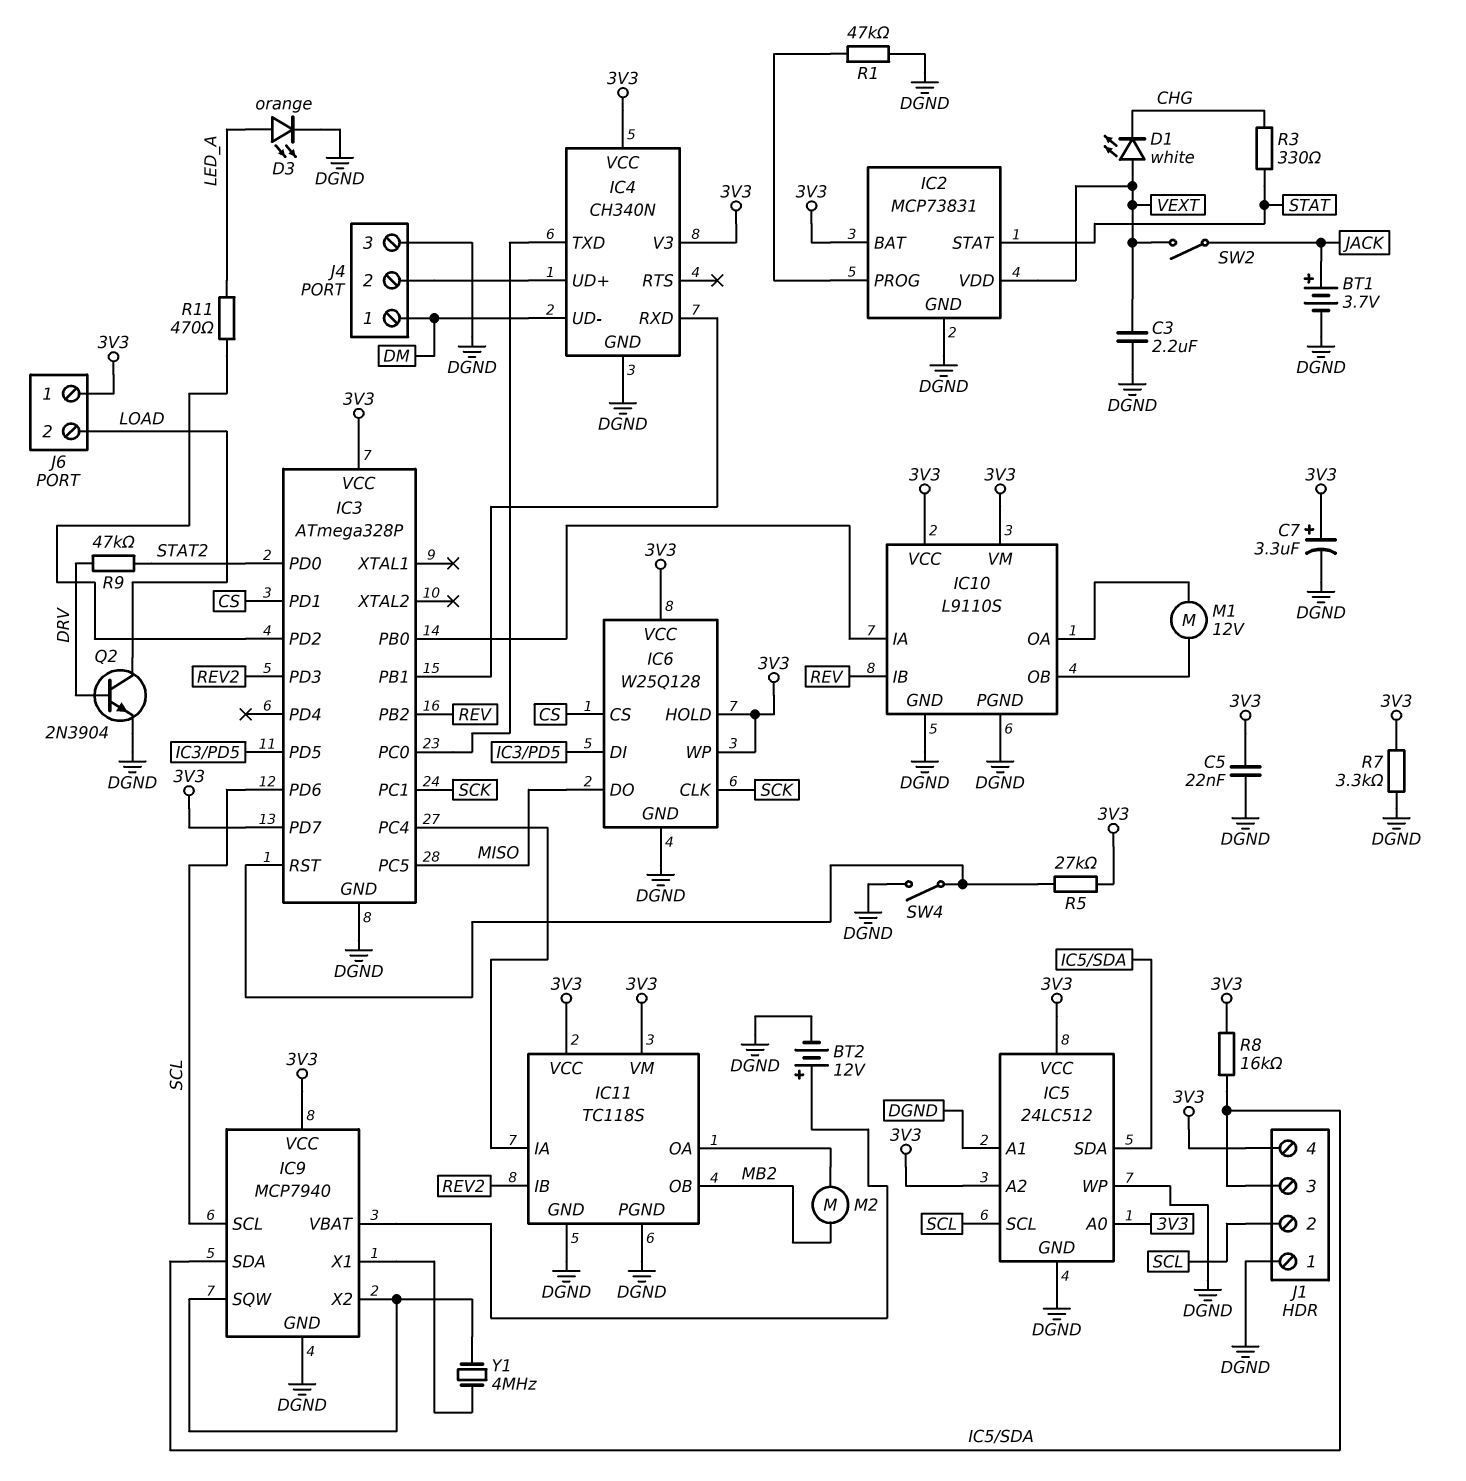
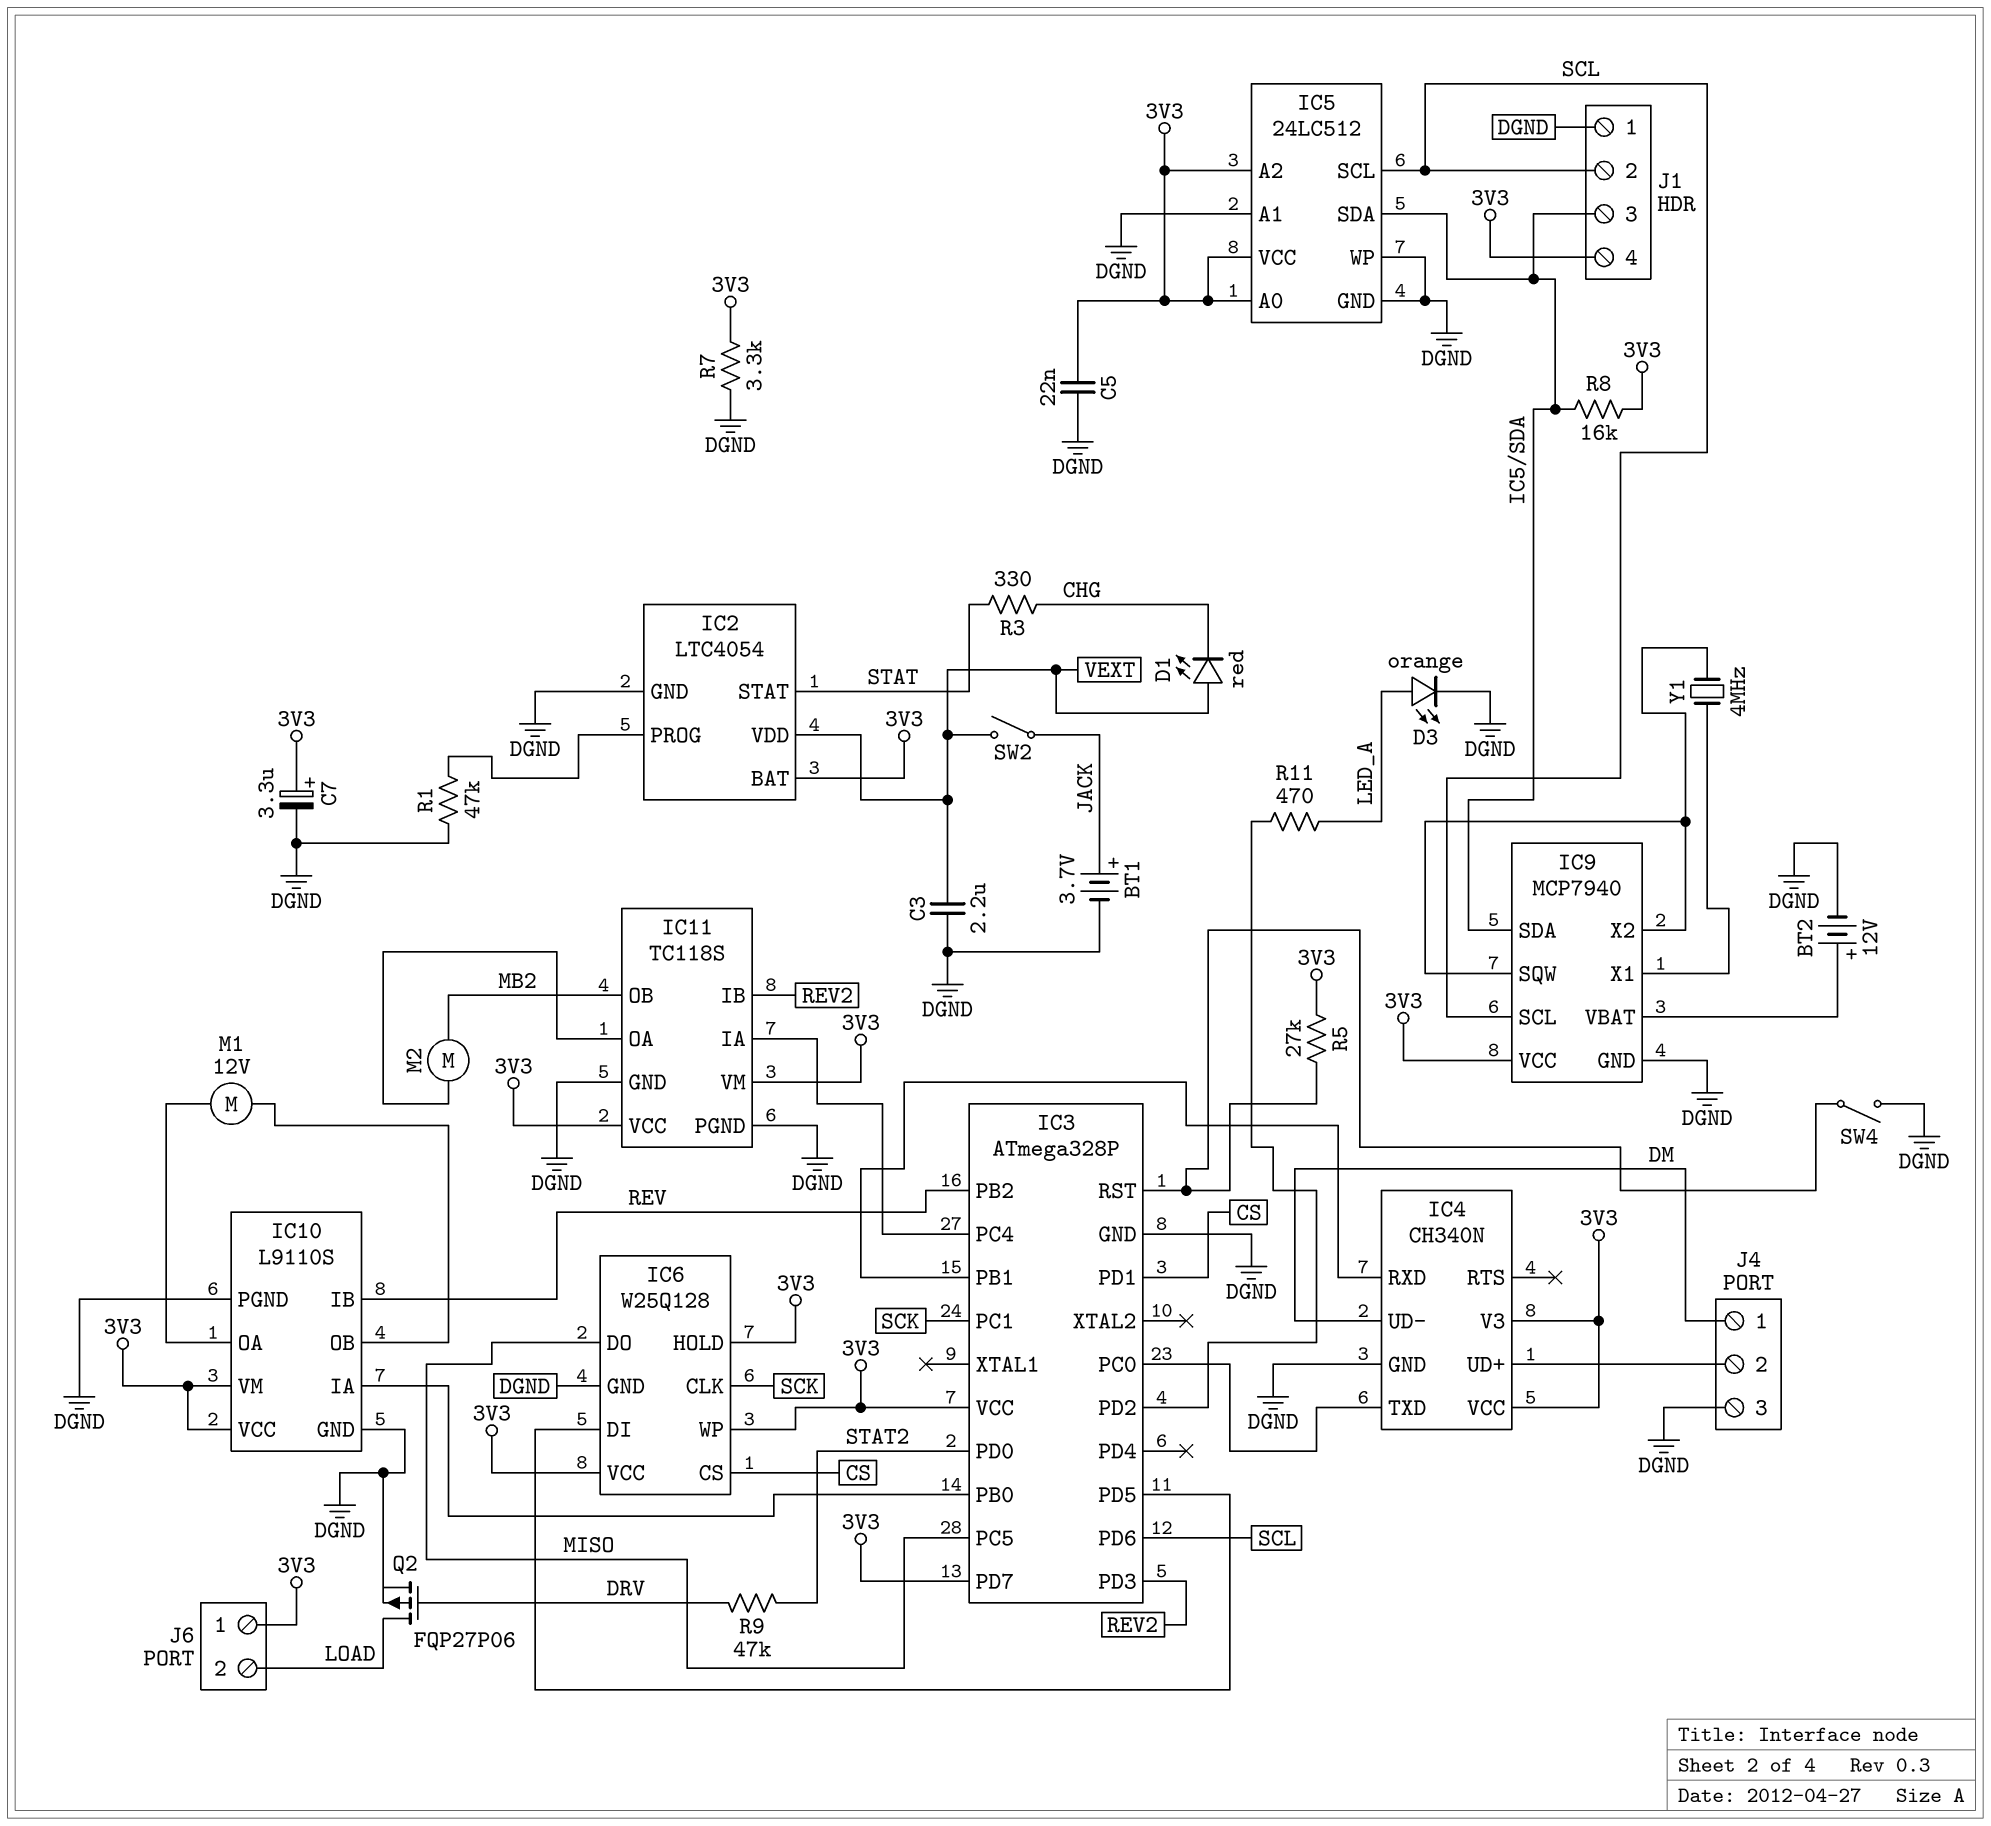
D1: LED white (A VEXT, K CHG) -> LED red (A VEXT, K CHG)
IC2: MCP73831 -> LTC4054
Q2: NPN 2N3904 (B DRV, C LOAD, E DGND) -> PMOS FQP27P06 (G DRV, D LOAD, S DGND)

